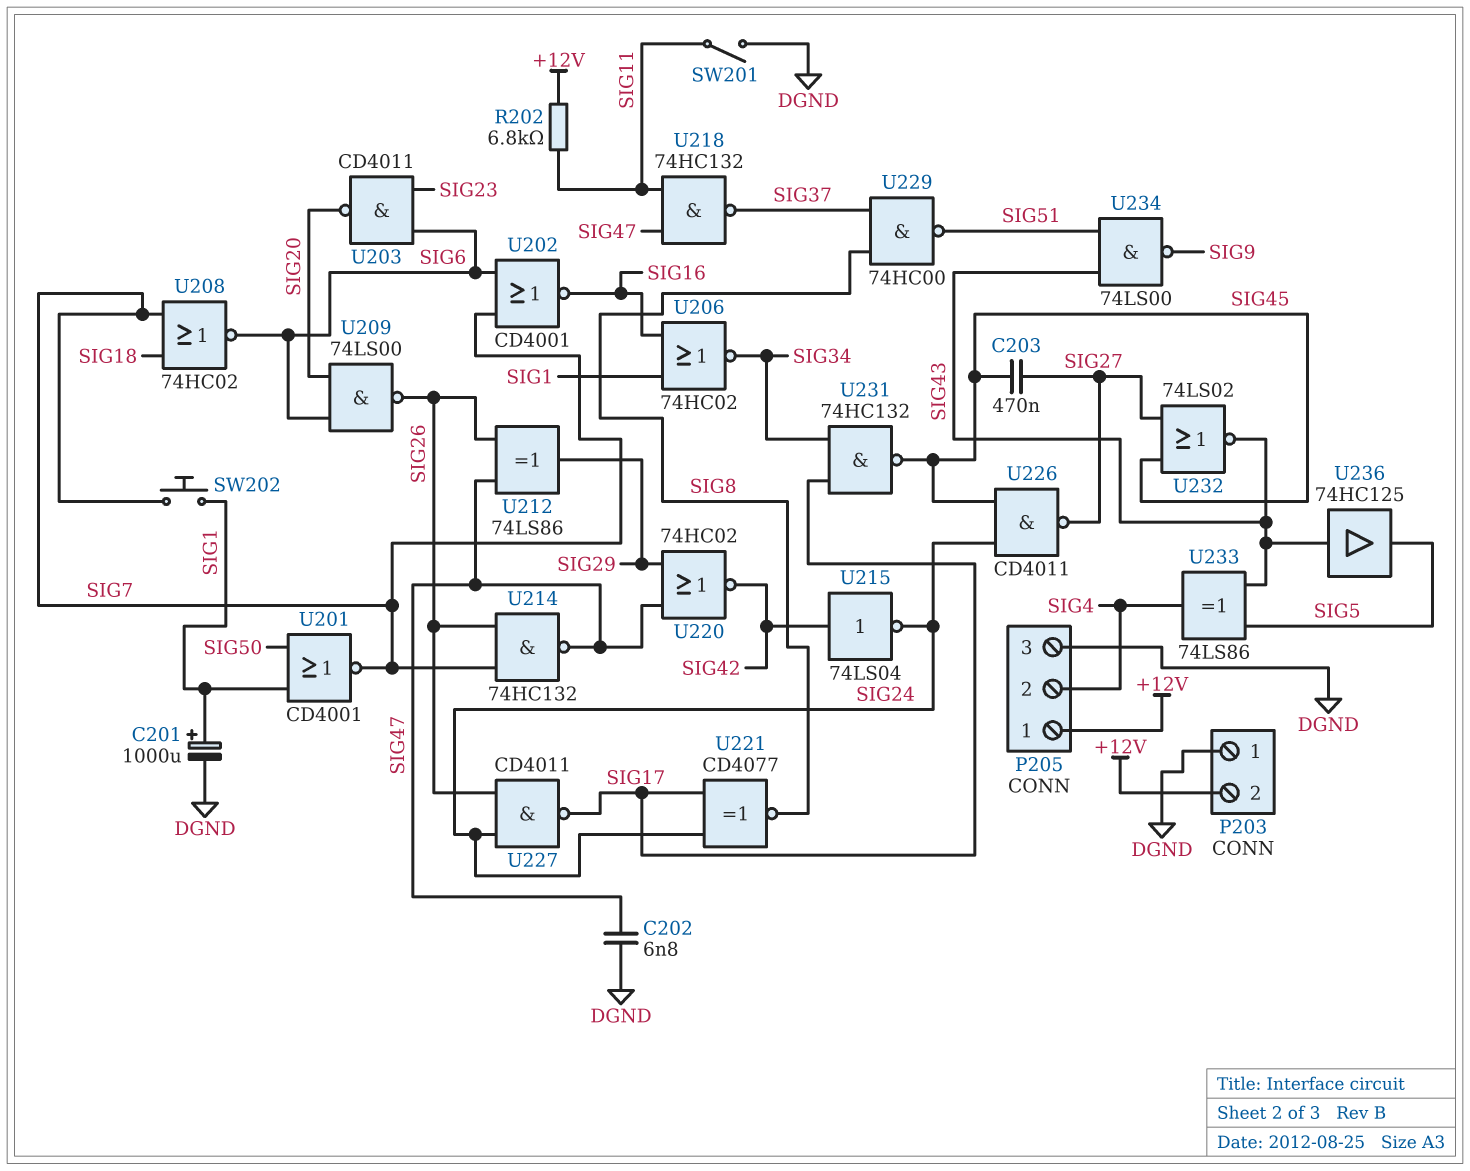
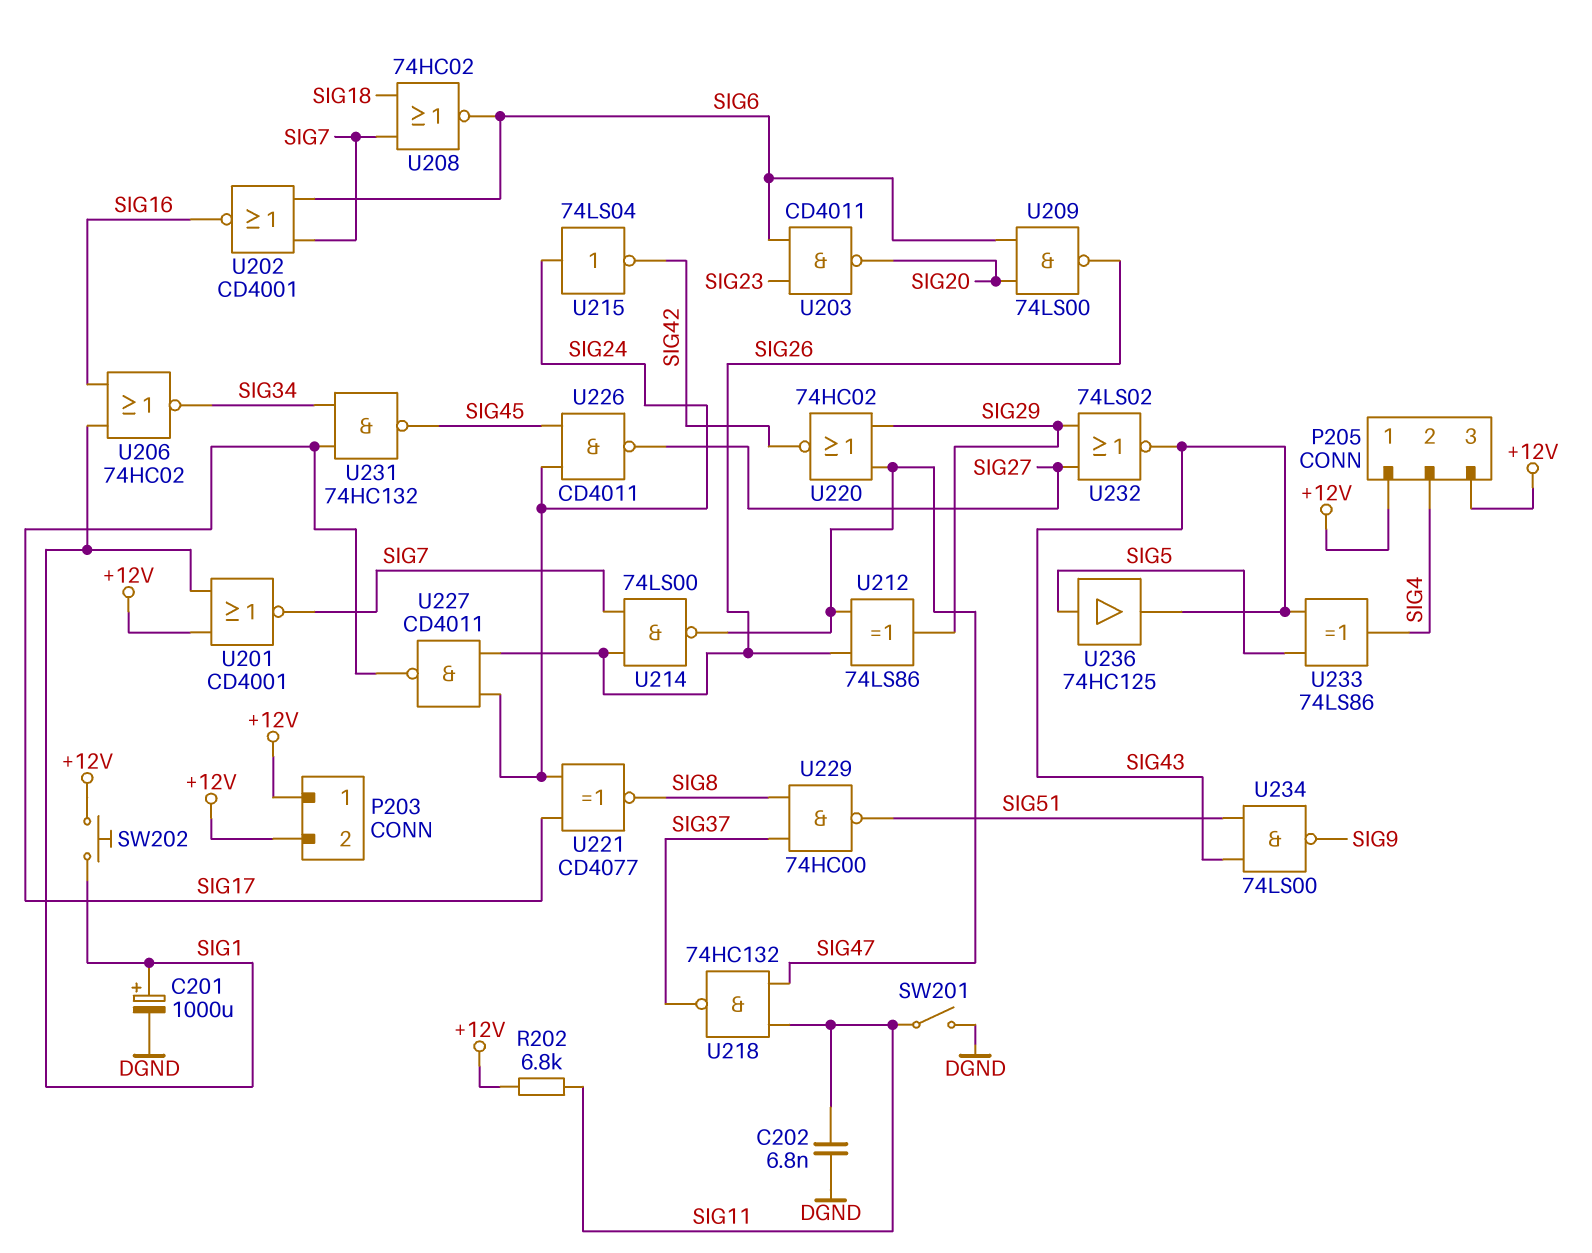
C202: 6.8nF (DGND, SIG47) -> 6.8nF (DGND, SIG11)
C203: 470nF (SIG27, SIG45) -> none
P203 pin 1: DGND -> +12V
P205 pin 3: DGND -> +12V
SW202: button (SIG1, SIG7) -> button (+12V, SIG1)
U201: NOR CD4001 (in SIG1, in SIG50, out SIG7) -> NOR CD4001 (in +12V, in SIG1, out SIG7)
U214: NAND 74HC132 (in SIG7, in SIG26, out SIG47) -> NAND 74LS00 (in SIG7, in SIG26, out SIG47)
U215: NOT 74LS04 (in SIG42, out SIG24) -> NOT 74LS04 (in SIG24, out SIG42)
U232: NOR 74LS02 (in SIG27, in SIG45, out SIG43) -> NOR 74LS02 (in SIG27, in SIG29, out SIG43)
U236: buffer 74HC125 (in SIG43, out SIG5) -> buffer 74HC125 (in SIG5, out SIG43)

